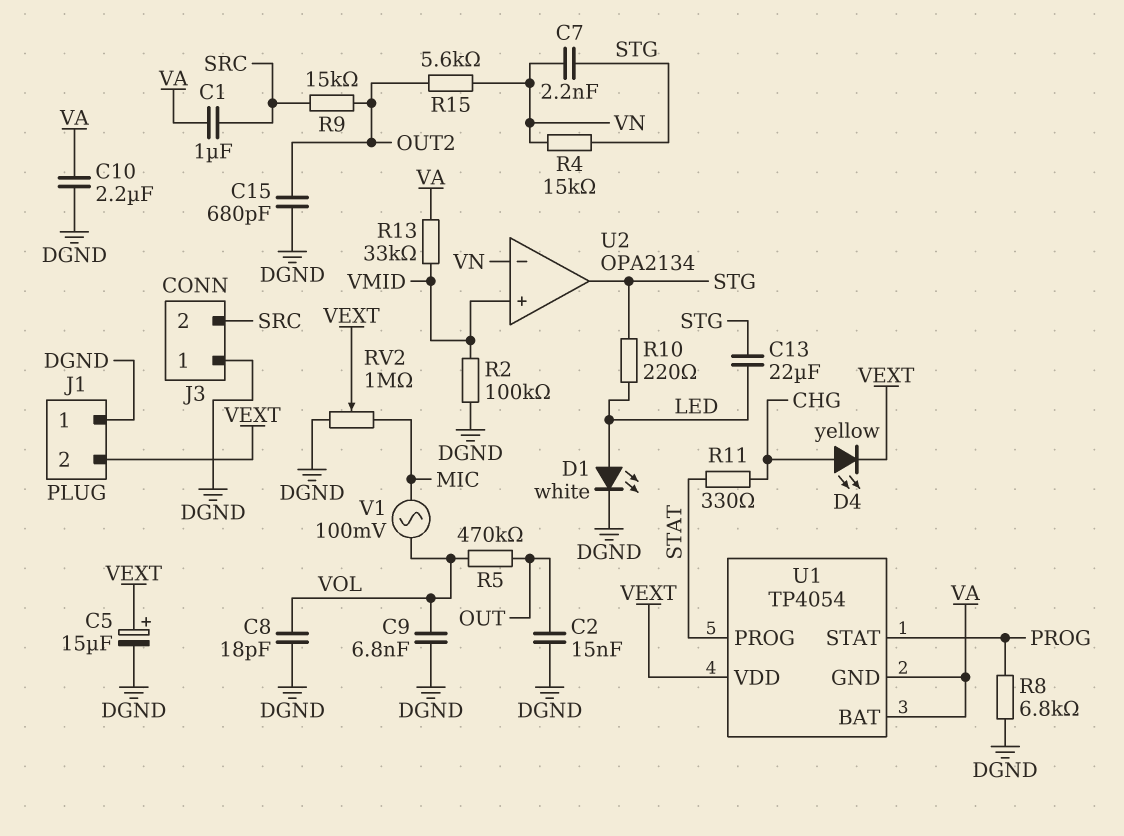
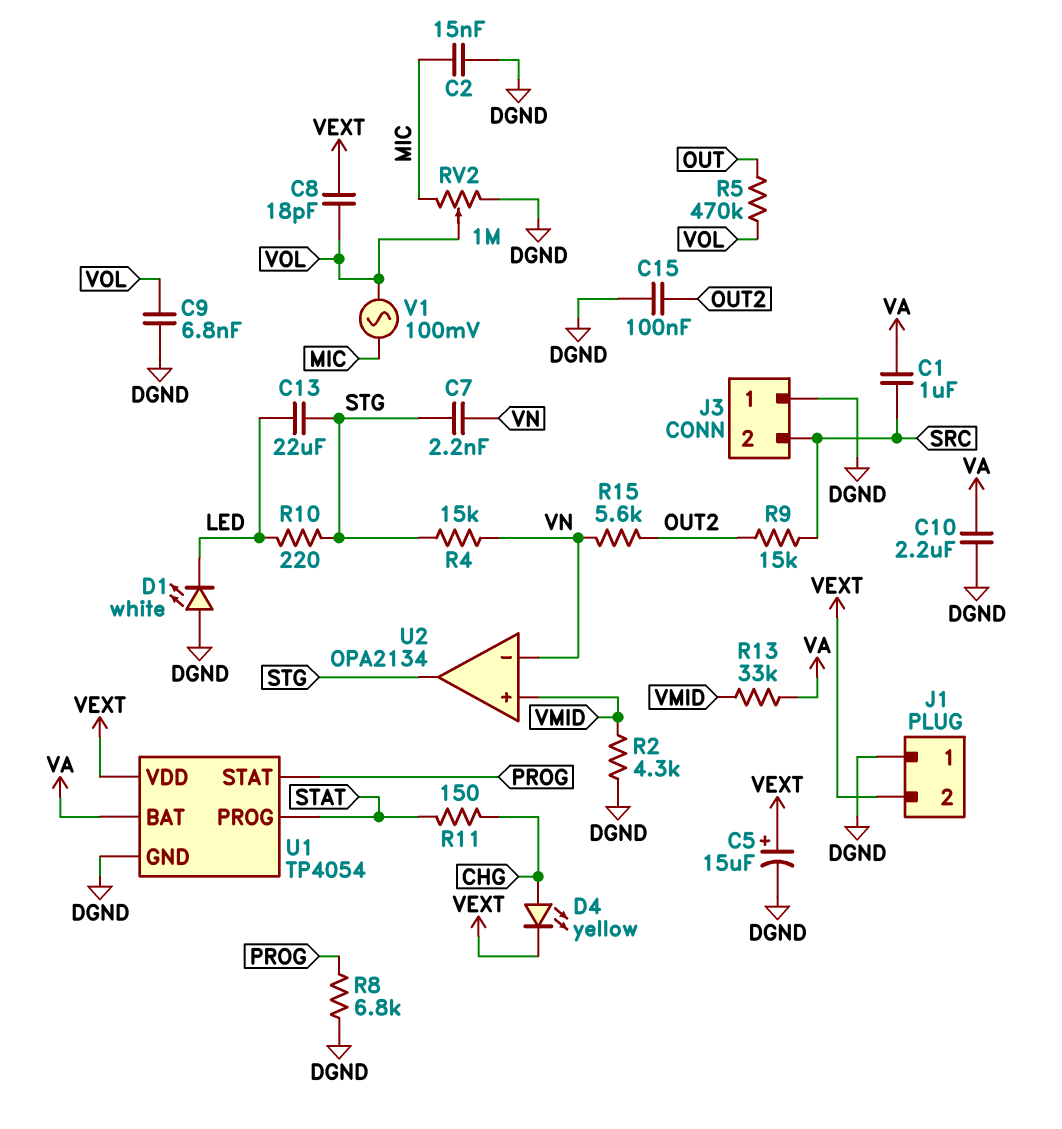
C2: 15nF (DGND, OUT) -> 15nF (DGND, MIC)
C8: 18pF (DGND, VOL) -> 18pF (VEXT, VOL)
C15: 680pF (DGND, OUT2) -> 100nF (DGND, OUT2)
D1: LED white (A LED, K DGND) -> LED white (A DGND, K LED)
R2: 100k (DGND, VMID) -> 4.3k (DGND, VMID)
R11: 330 (CHG, STAT) -> 150 (CHG, STAT)
RV2: 1M (DGND, MIC, wiper VEXT) -> 1M (DGND, MIC, wiper VOL)
U1 pin GND: VA -> DGND

